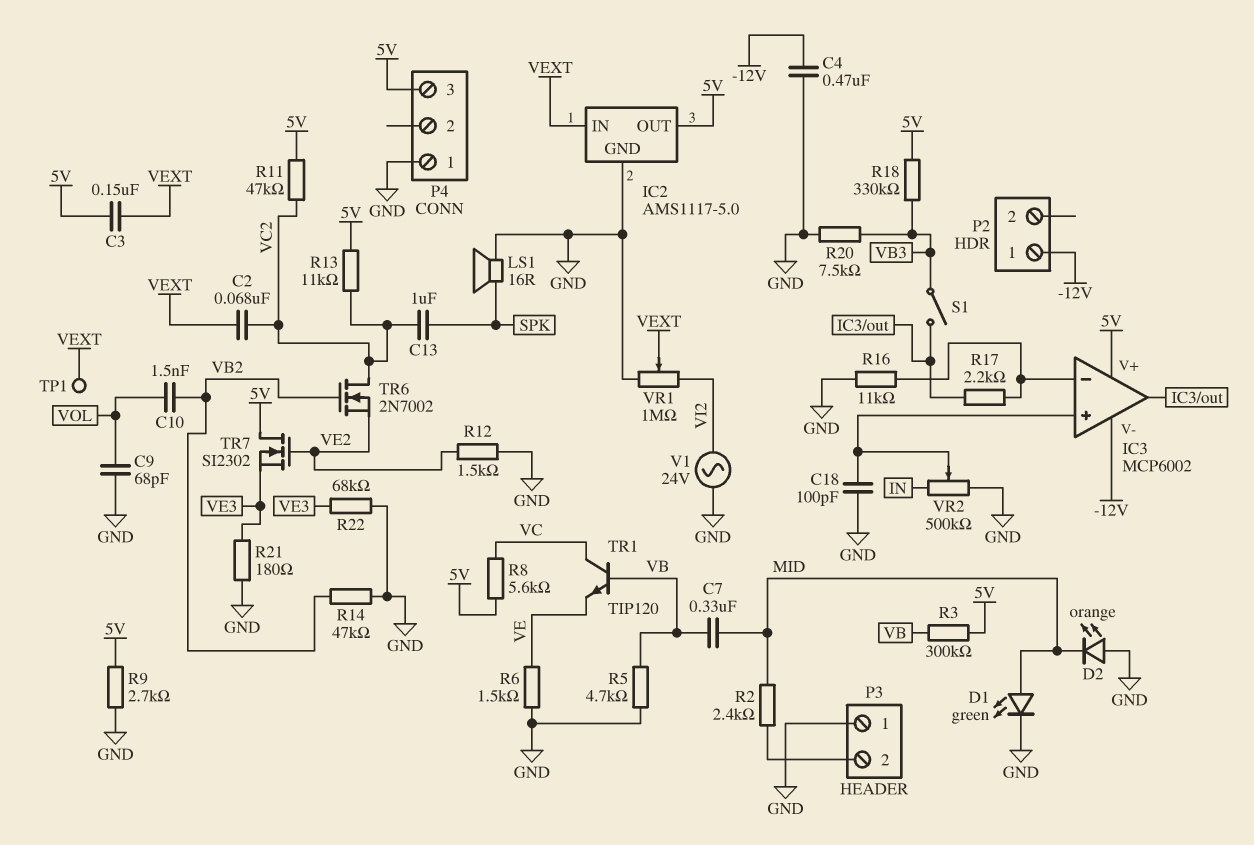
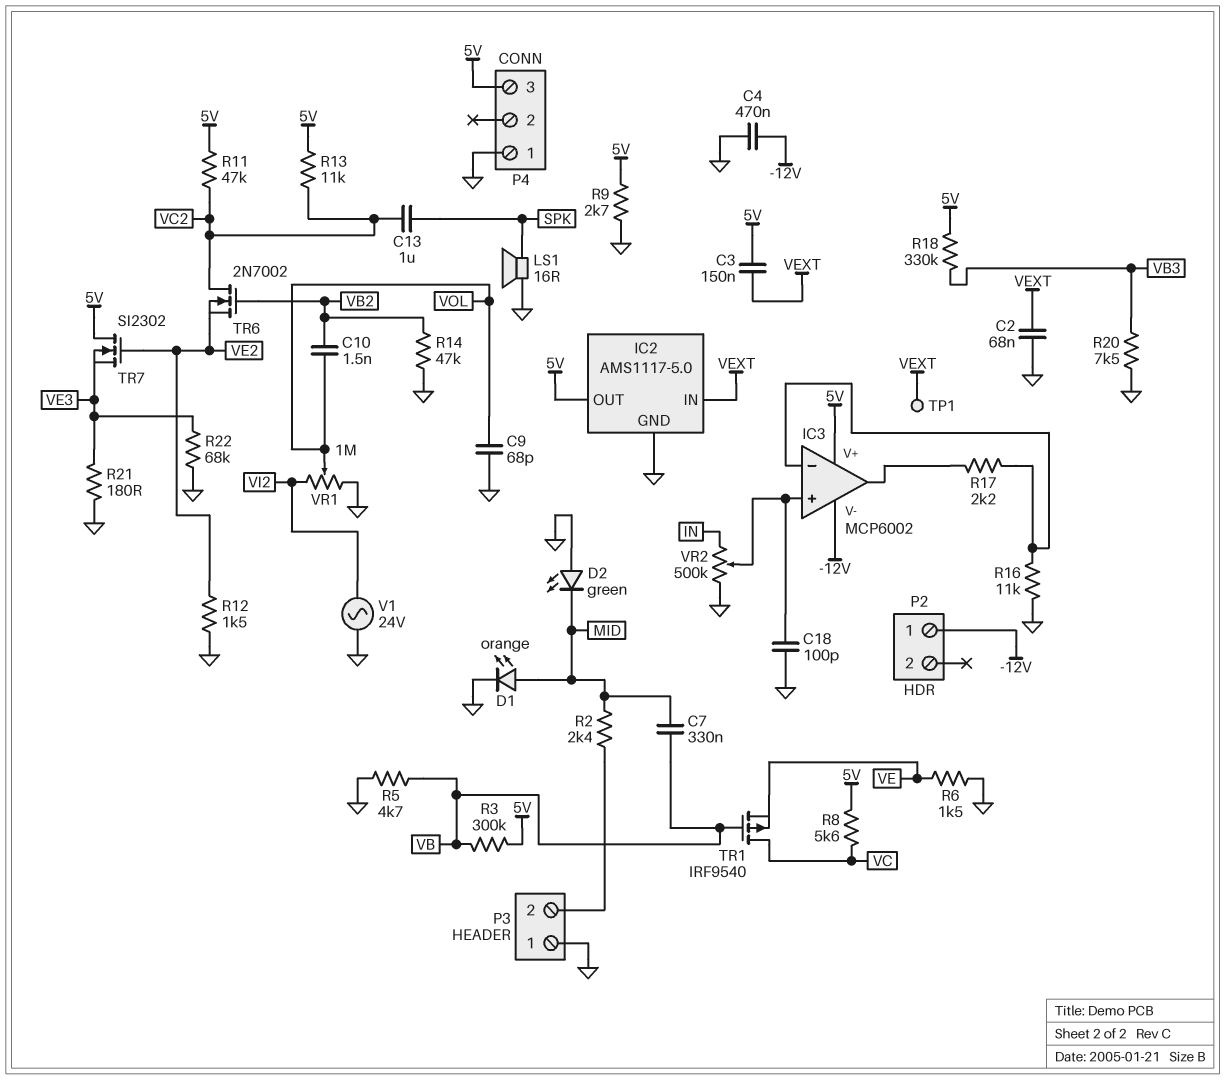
C2: 68nF (VC2, VEXT) -> 68nF (GND, VEXT)
D1: LED green (A MID, K GND) -> LED orange (A MID, K GND)
D2: LED orange (A GND, K MID) -> LED green (A GND, K MID)
S1: switch (IC3/out, VB3) -> none
TR1: NPN TIP120 (B VB, C VC, E VE) -> PMOS IRF9540 (G VB, D VC, S VE)
VR1: 1M (GND, VI2, wiper VEXT) -> 1M (GND, VI2, wiper VOL)

